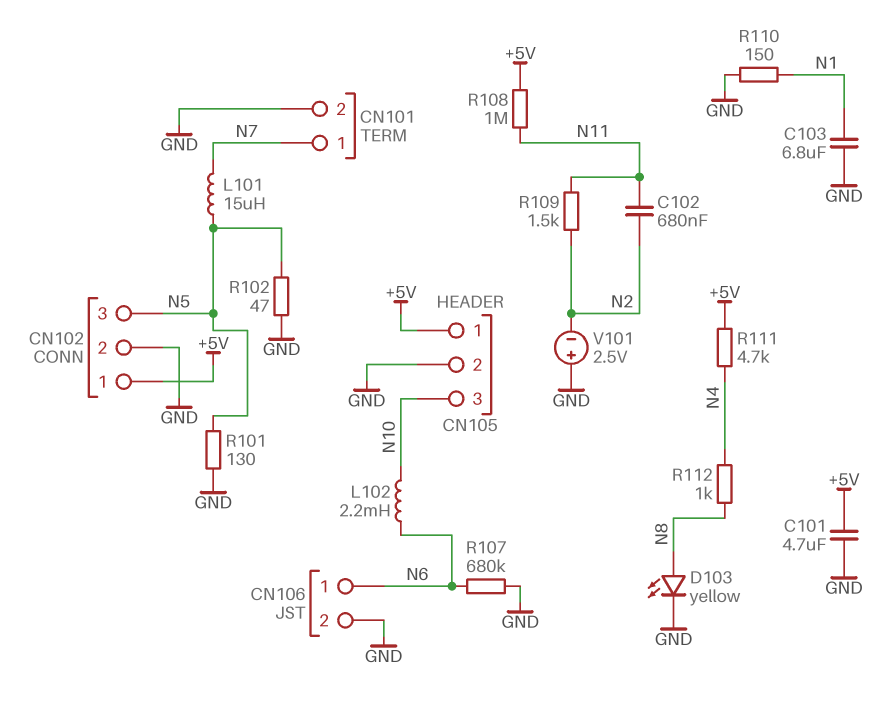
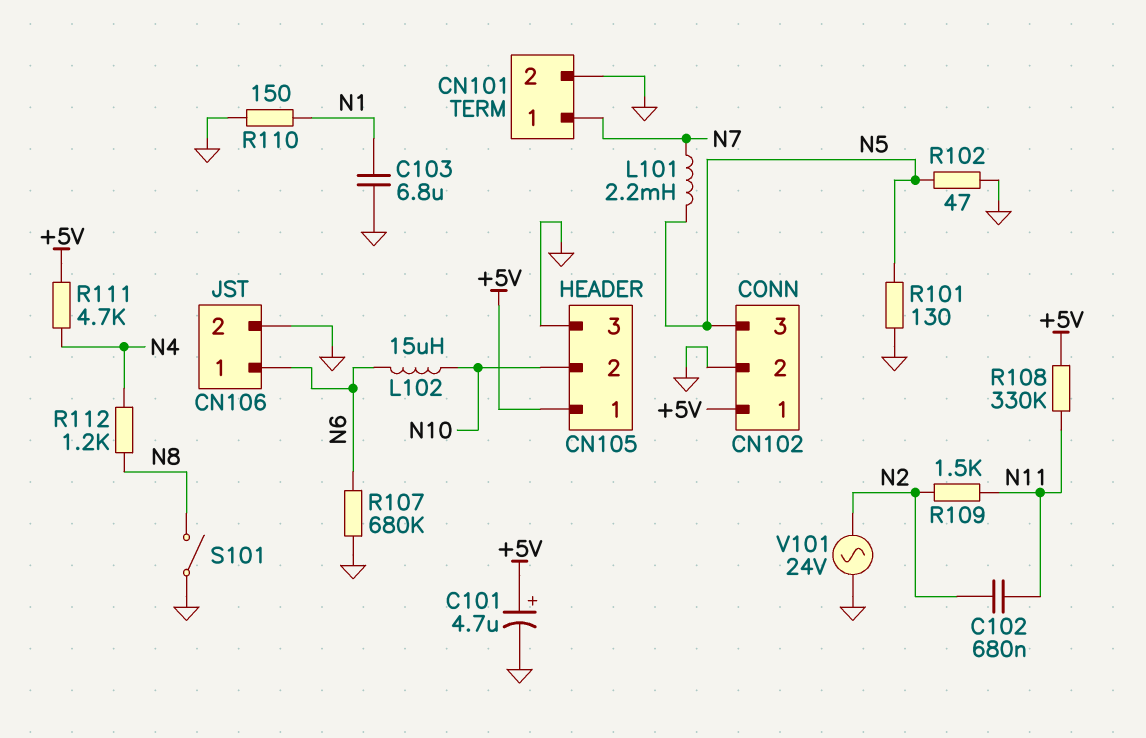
C101: 4.7uF (+5V, GND) -> 4.7uF (plus +5V, minus GND)
CN105 pin 2: GND -> N10
CN105 pin 3: N10 -> GND
D103: LED yellow (A N8, K GND) -> none
L101: 15uH (N5, N7) -> 2.2mH (N5, N7)
L102: 2.2mH (N6, N10) -> 15uH (N6, N10)
R108: 1M (+5V, N11) -> 330k (+5V, N11)
R112: 1k (N4, N8) -> 1.2k (N4, N8)
S101: none -> switch (GND, N8)
V101: 2.5V (plus GND, minus N2) -> AC 24V (GND, N2)

